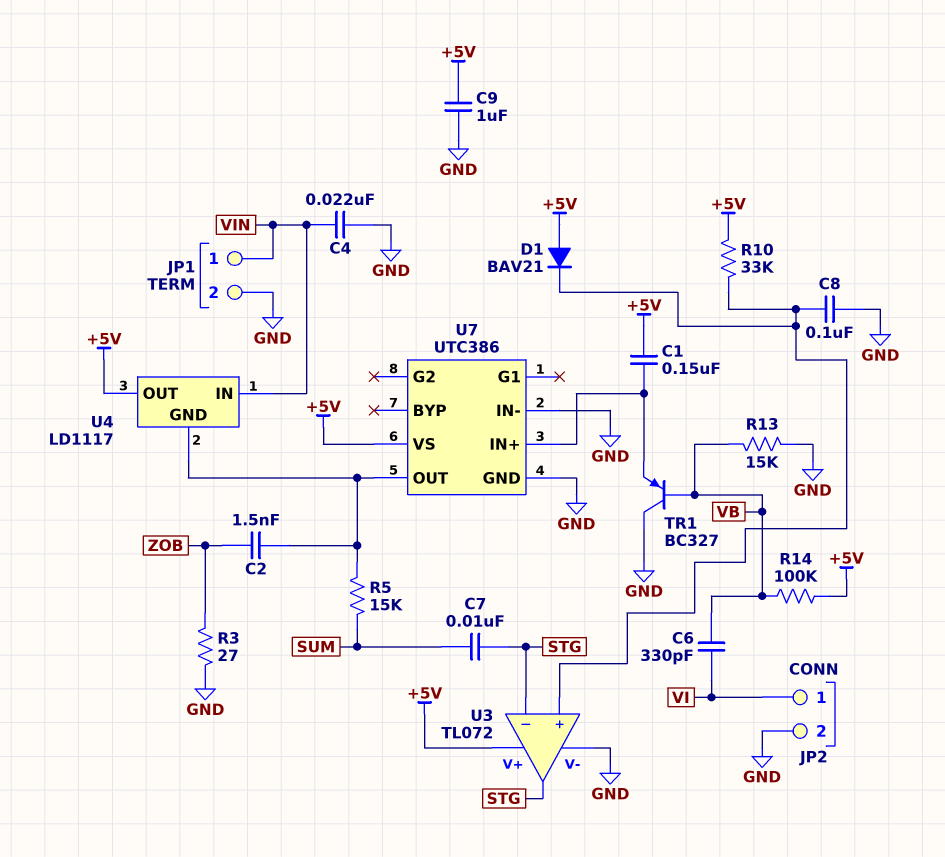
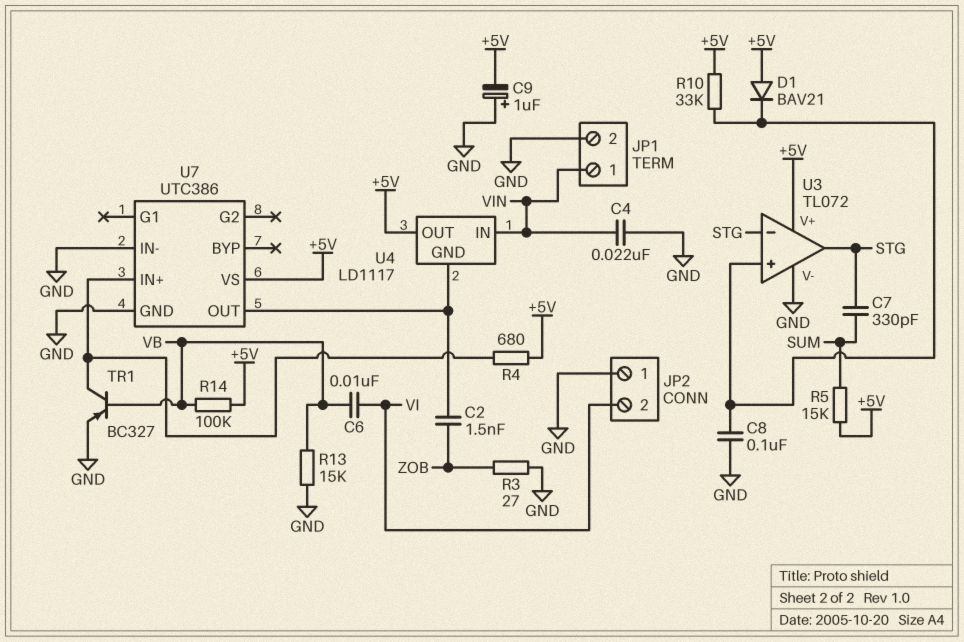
C1: 150nF (+5V, U7/IN+) -> none
C6: 330pF (VB, VI) -> 10nF (VB, VI)
C7: 10nF (STG, SUM) -> 330pF (STG, SUM)
C9: 1uF (+5V, GND) -> 1uF (plus GND, minus +5V)
JP2 pin 1: VI -> GND
JP2 pin 2: GND -> VI
R4: none -> 680 (+5V, U7/IN+)
R5: 15k (SUM, U4/GND) -> 15k (+5V, SUM)
TR1: PNP BC327 (B VB, C GND, E U7/IN+) -> PNP BC327 (B VB, C U7/IN+, E GND)

